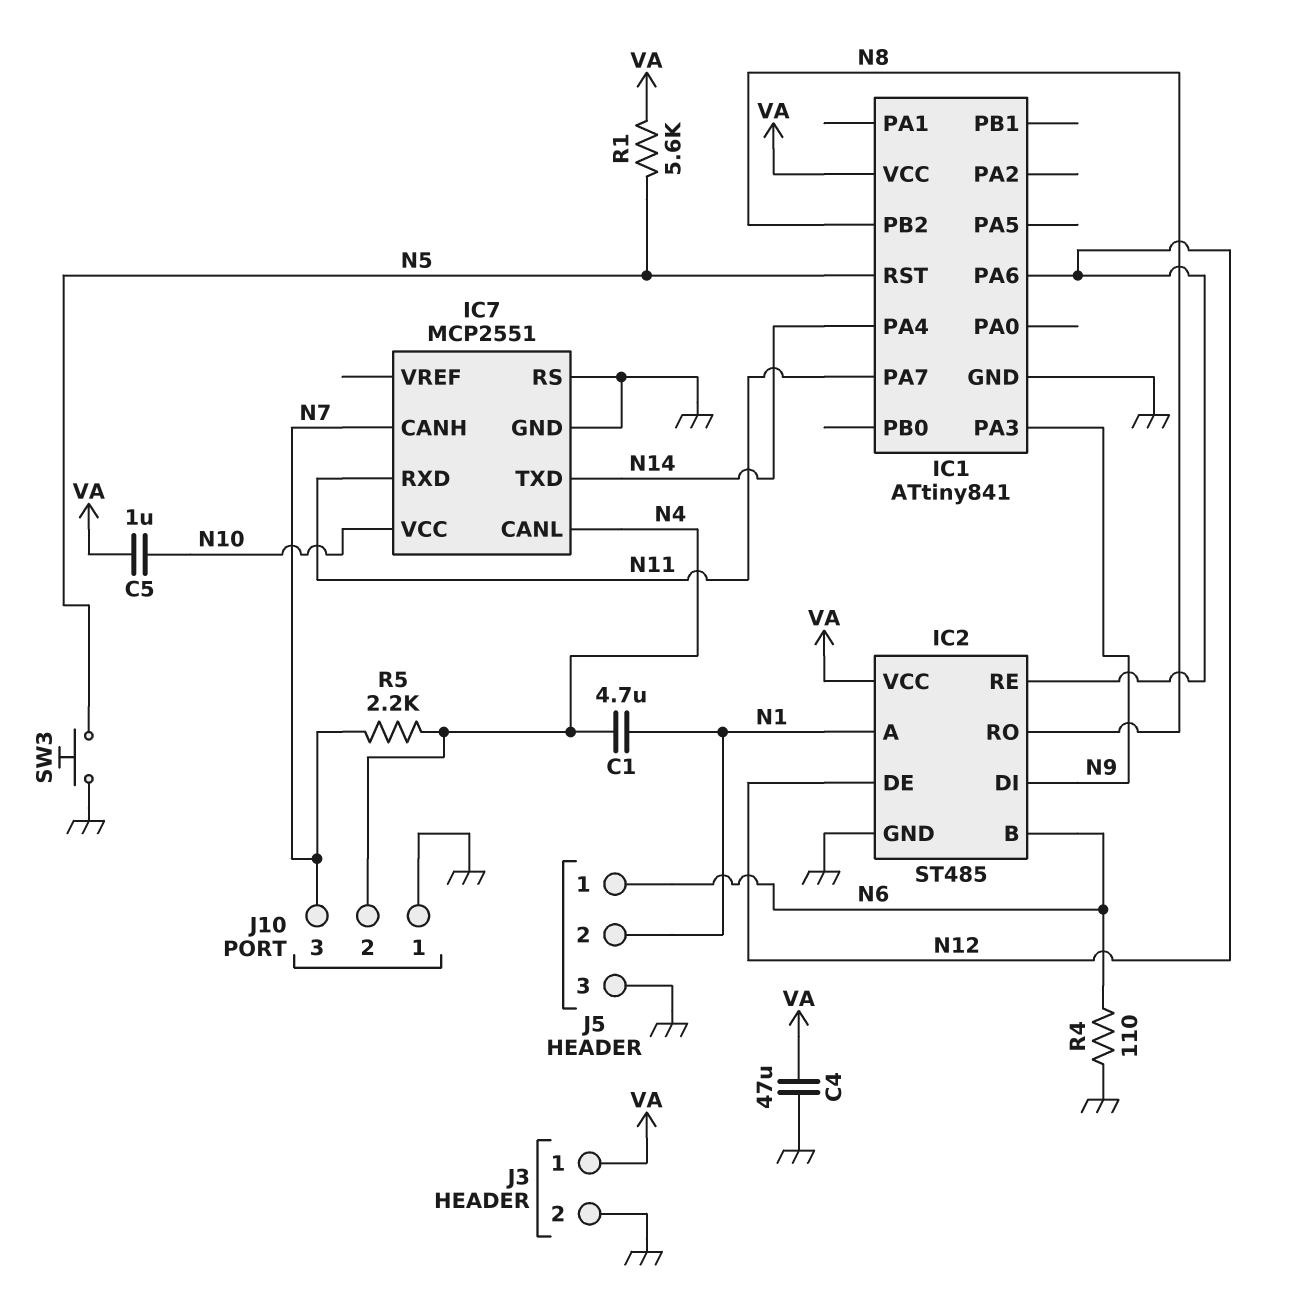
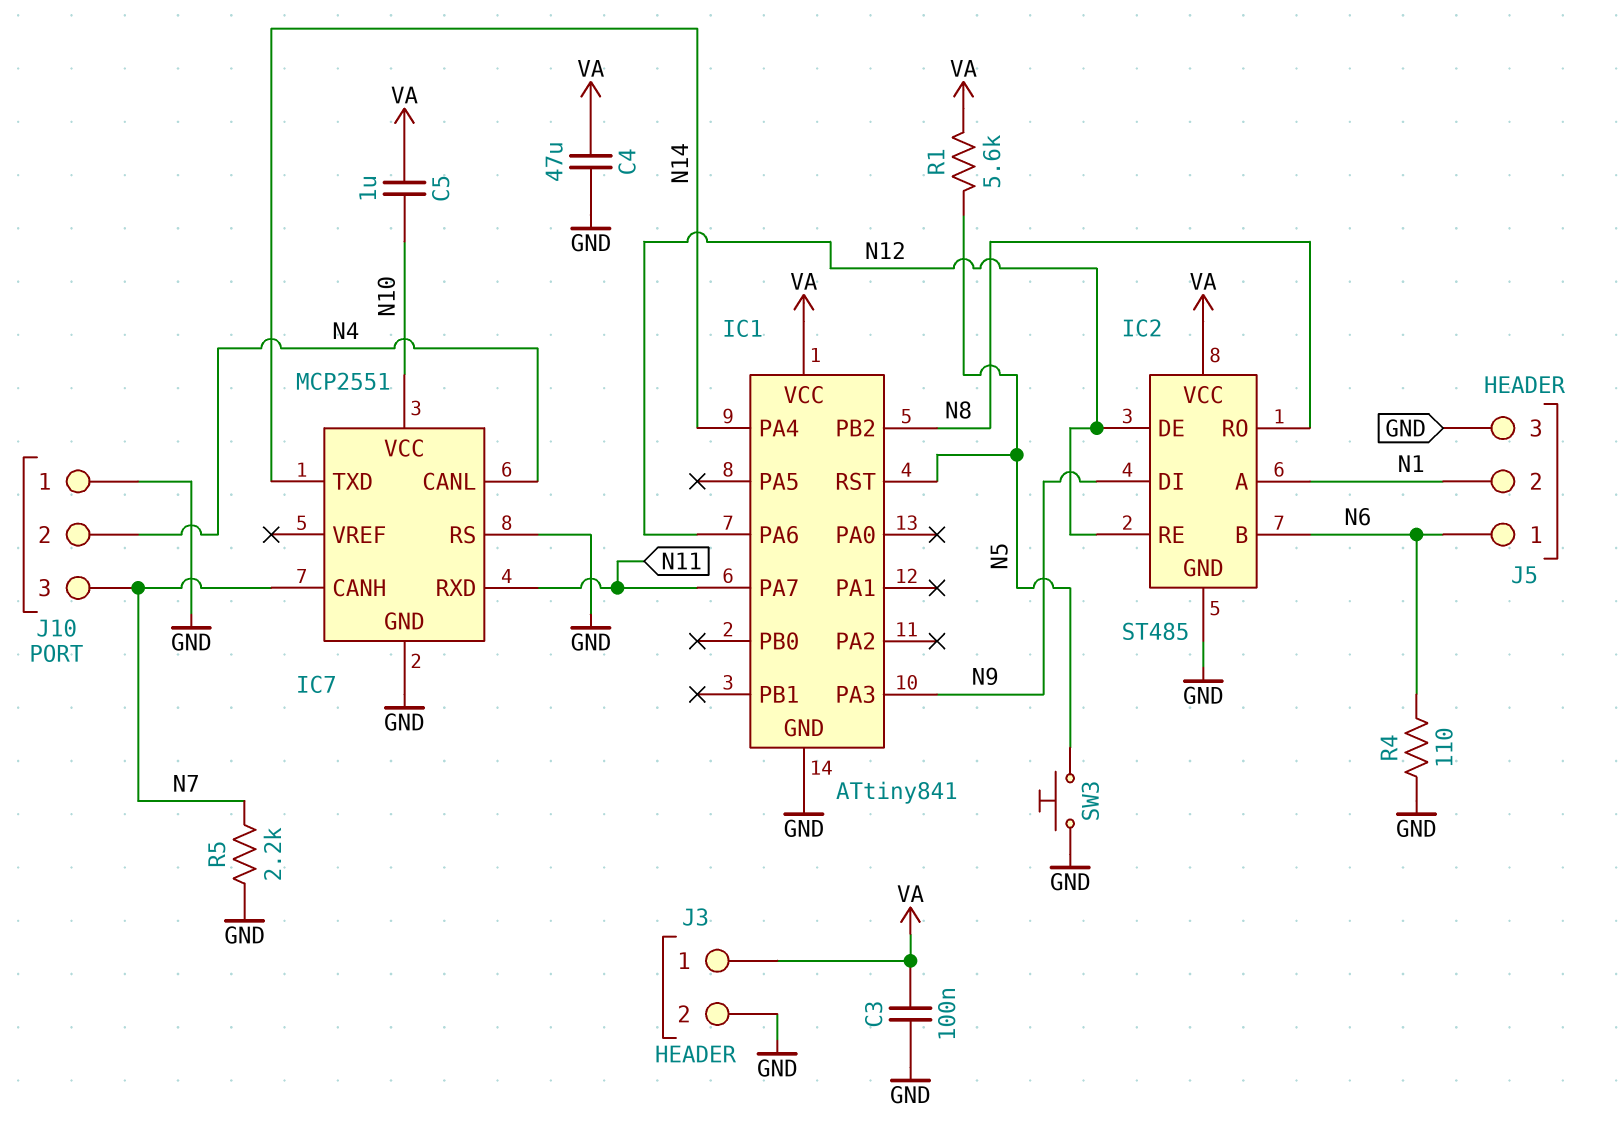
C1: 4.7uF (N1, N4) -> none
C3: none -> 100nF (GND, VA)
R5: 2.2k (N4, N7) -> 2.2k (GND, N7)

